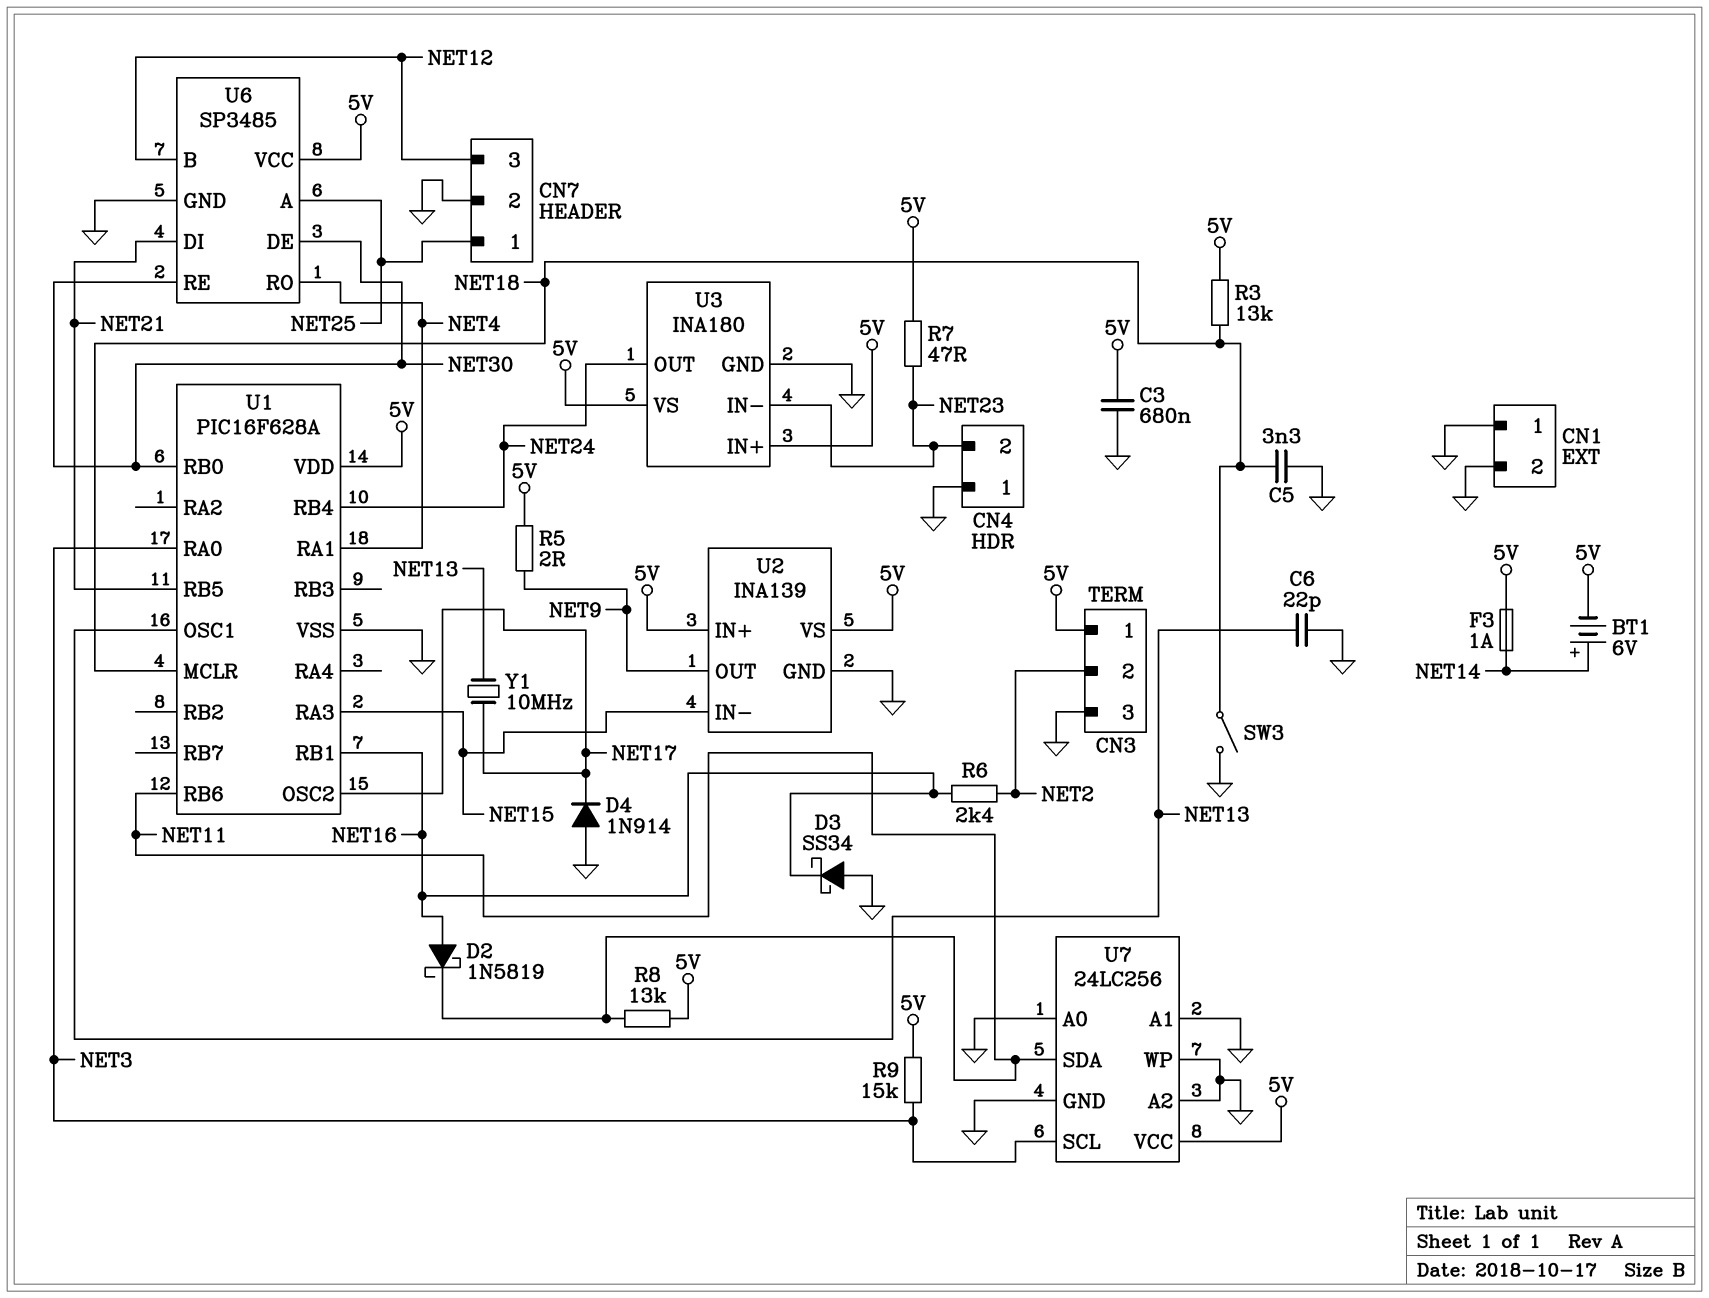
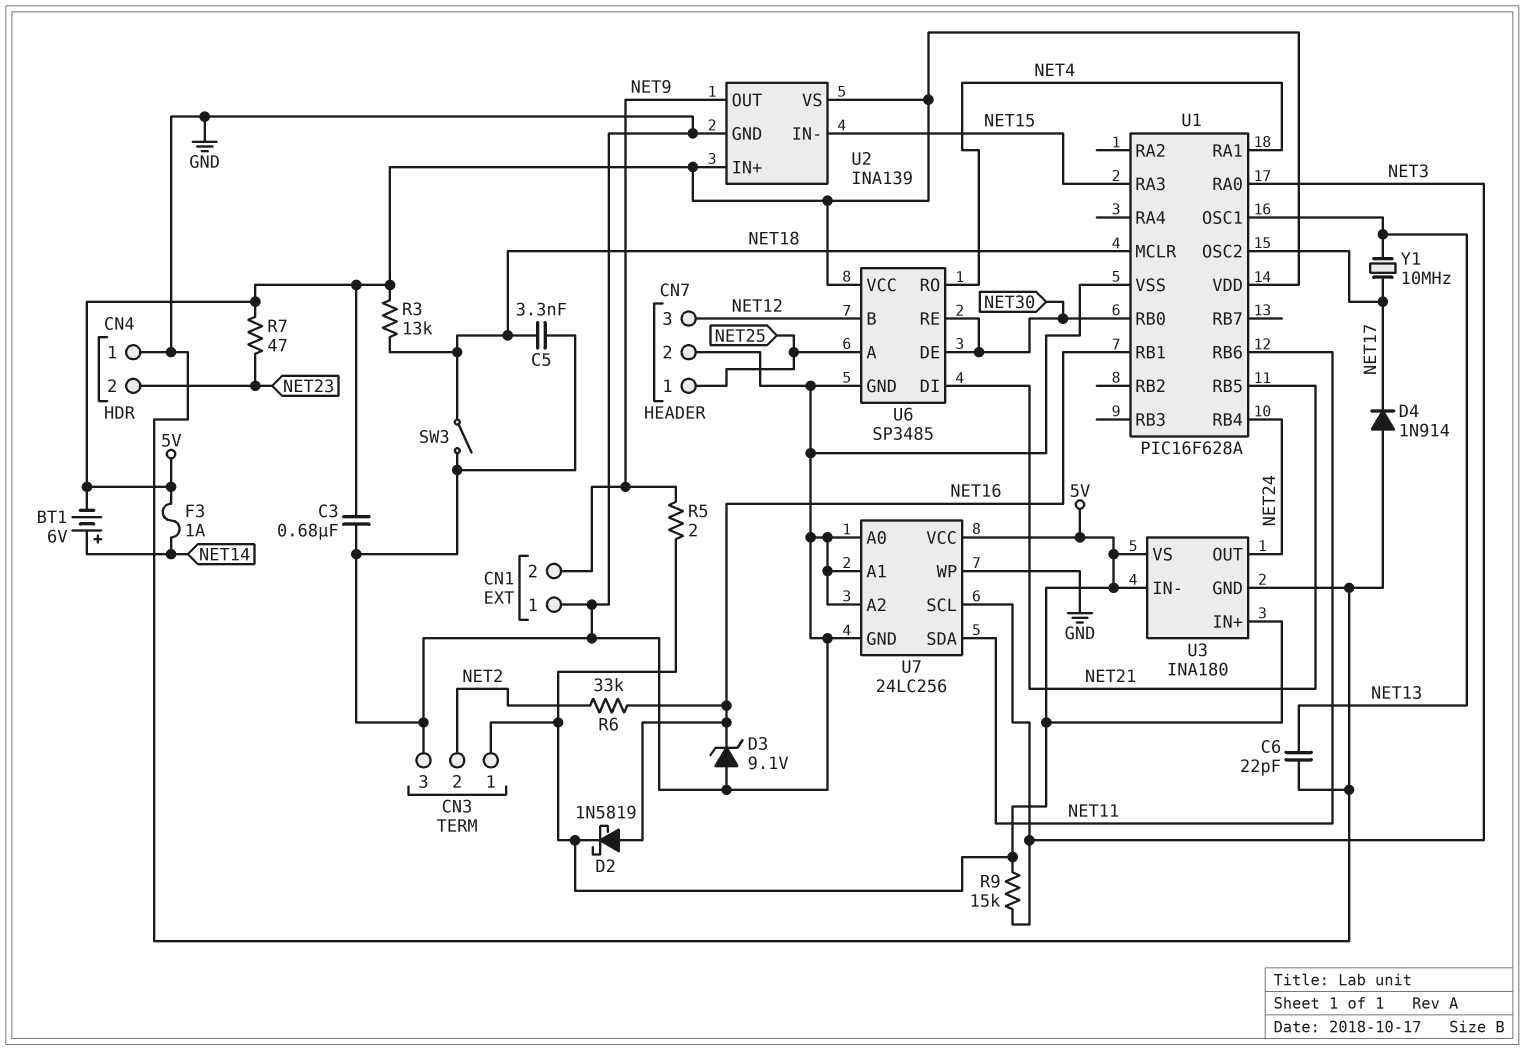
CN1 pin 2: GND -> NET9
D2: schottky 1N5819 (A NET16, K NET11) -> schottky 1N5819 (A NET16, K 5V)
D3: schottky SS34 (A GND, K NET16) -> zener 9.1V (A GND, K NET16)
R6: 2.4k (NET2, NET16) -> 33k (NET2, NET16)
R8: 13k (5V, NET11) -> none
U3 pin IN-: NET23 -> 5V

